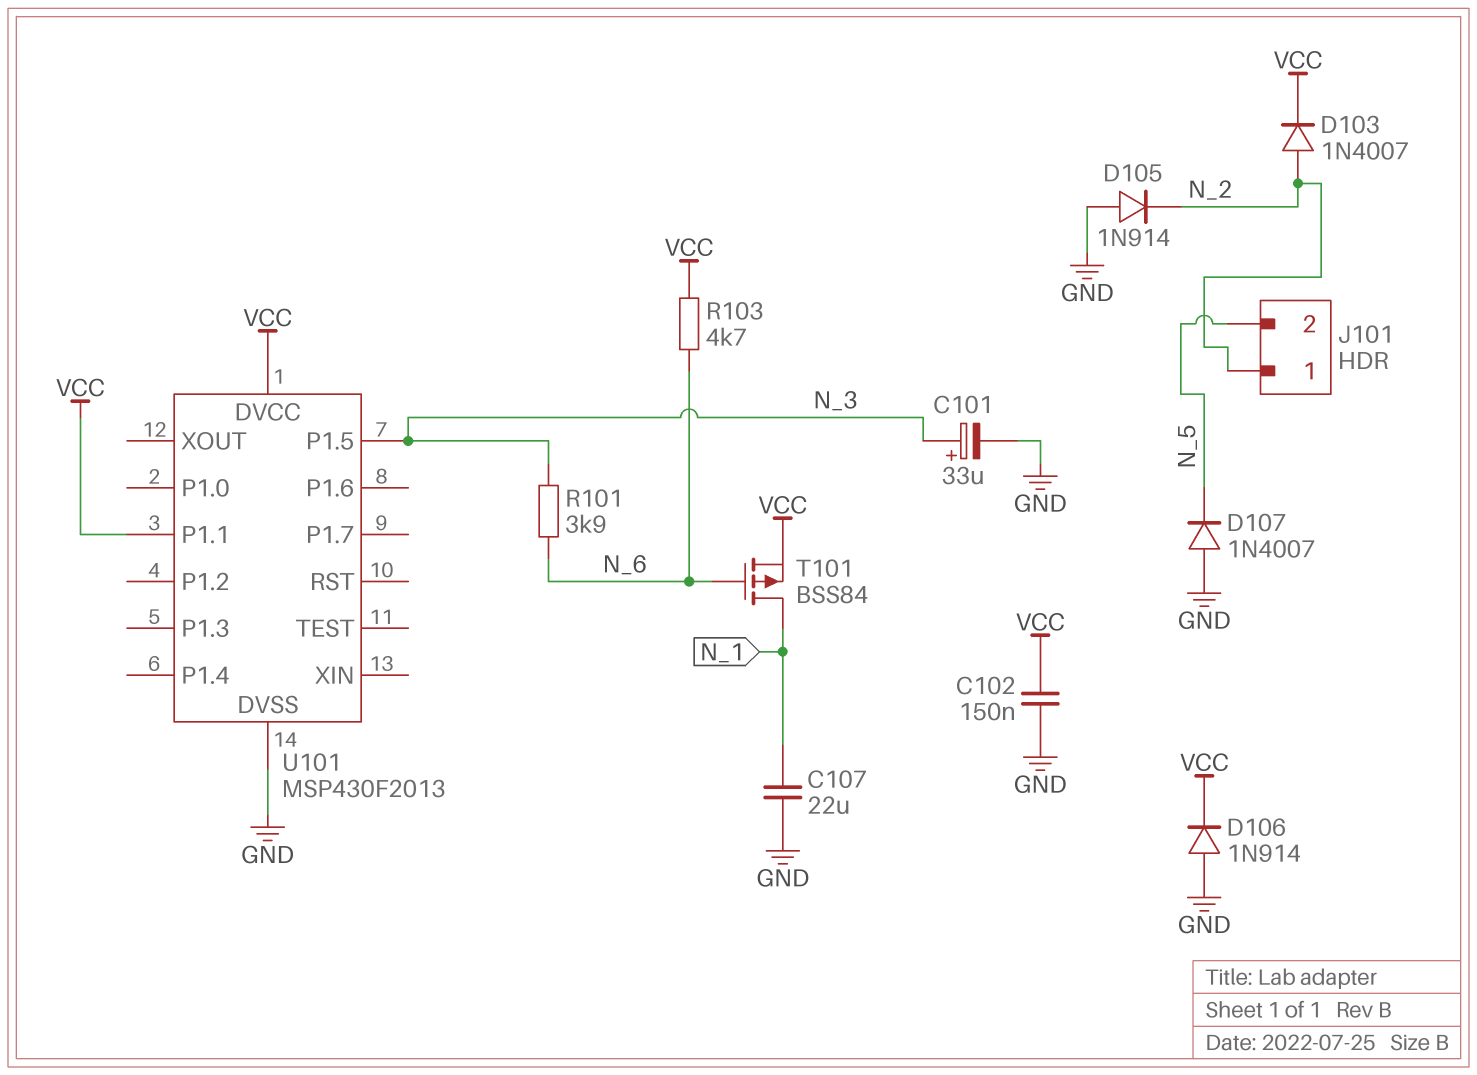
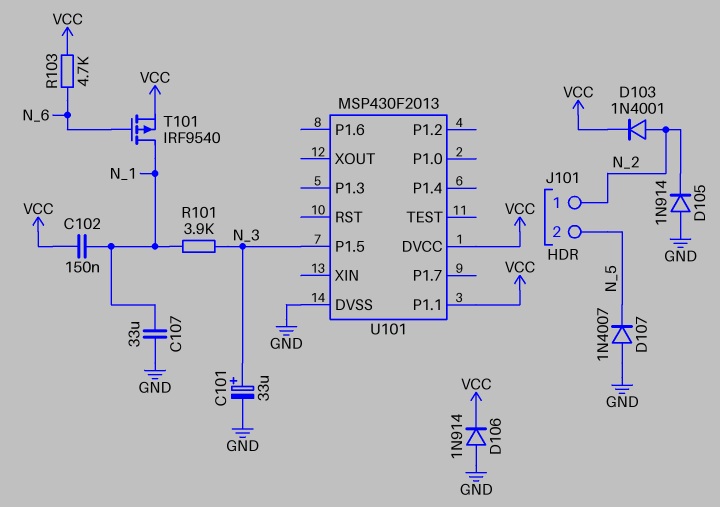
C102: 150nF (GND, VCC) -> 150nF (N_1, VCC)
C107: 22uF (GND, N_1) -> 33uF (GND, N_1)
D103: diode 1N4007 (A N_2, K VCC) -> diode 1N4001 (A N_2, K VCC)
R101: 3.9k (N_3, N_6) -> 3.9k (N_1, N_3)
T101: PMOS BSS84 (G N_6, D N_1, S VCC) -> PMOS IRF9540 (G N_6, D N_1, S VCC)

